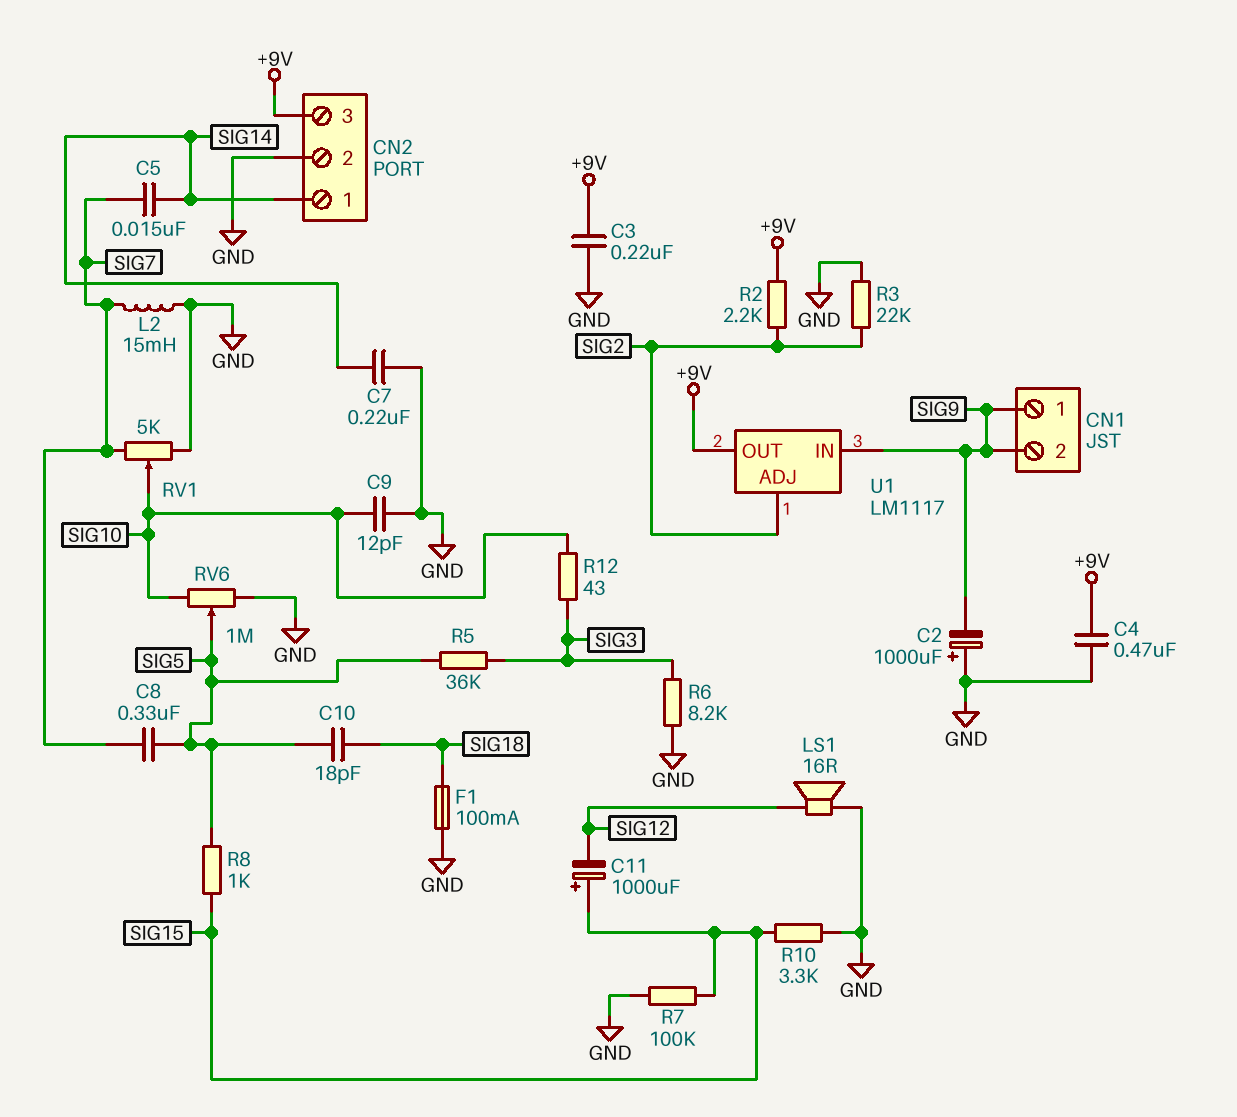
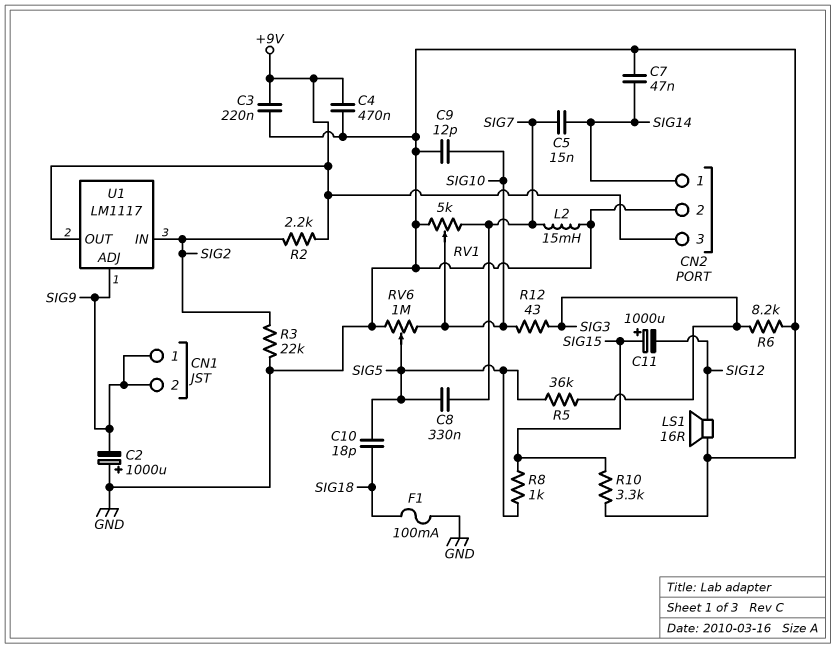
C7: 220nF (GND, SIG14) -> 47nF (GND, SIG14)
R7: 100k (GND, SIG15) -> none
U1 pin ADJ: SIG2 -> SIG9
U1 pin IN: SIG9 -> SIG2

